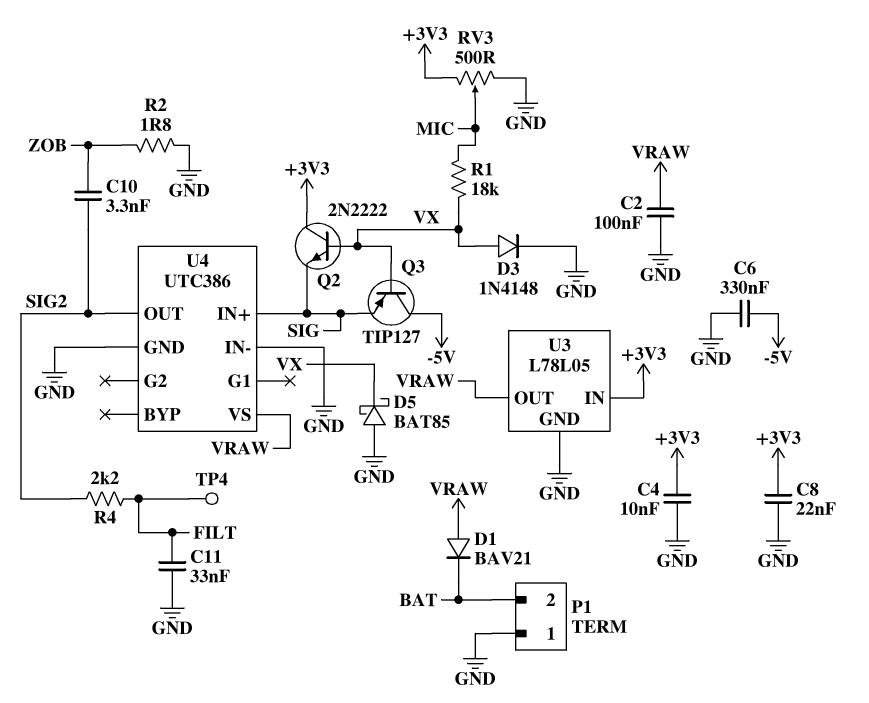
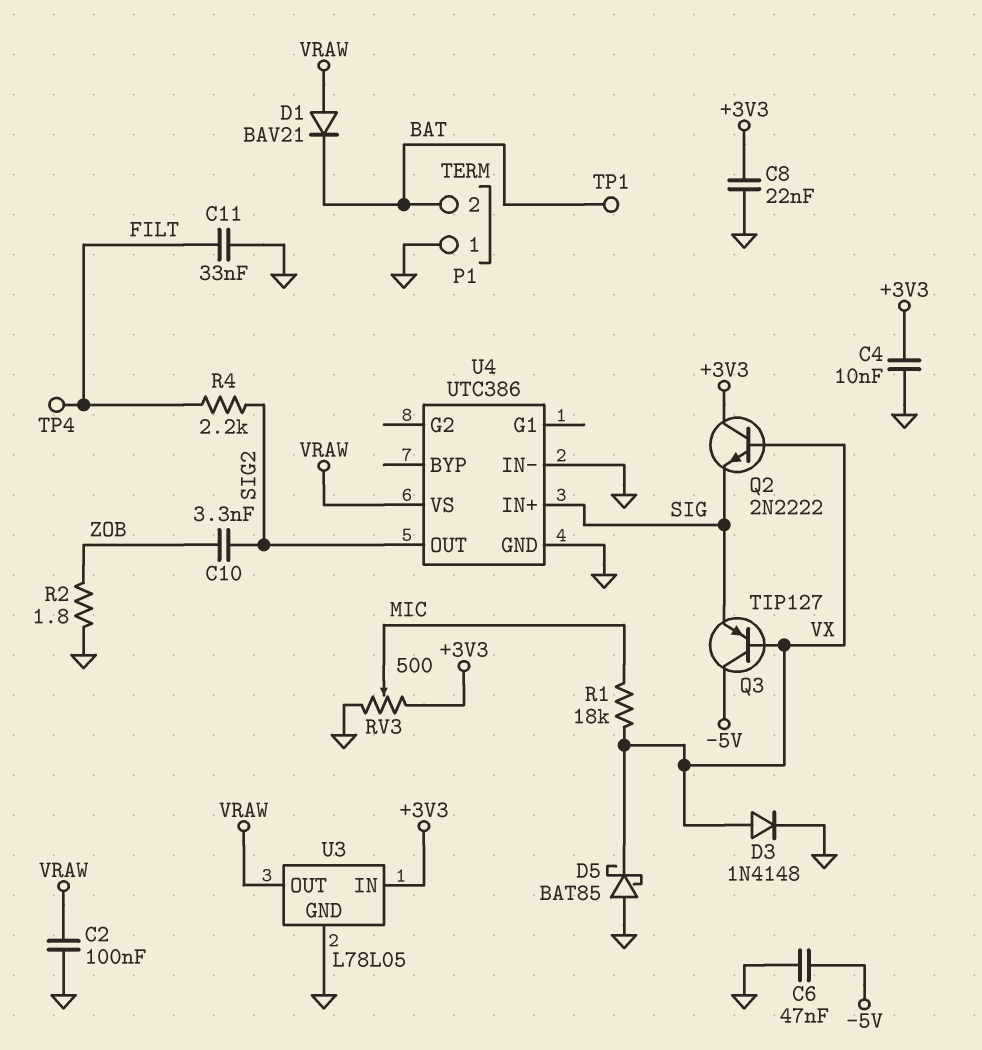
C6: 330nF (-5V, GND) -> 47nF (-5V, GND)
TP1: none -> test point (BAT)

